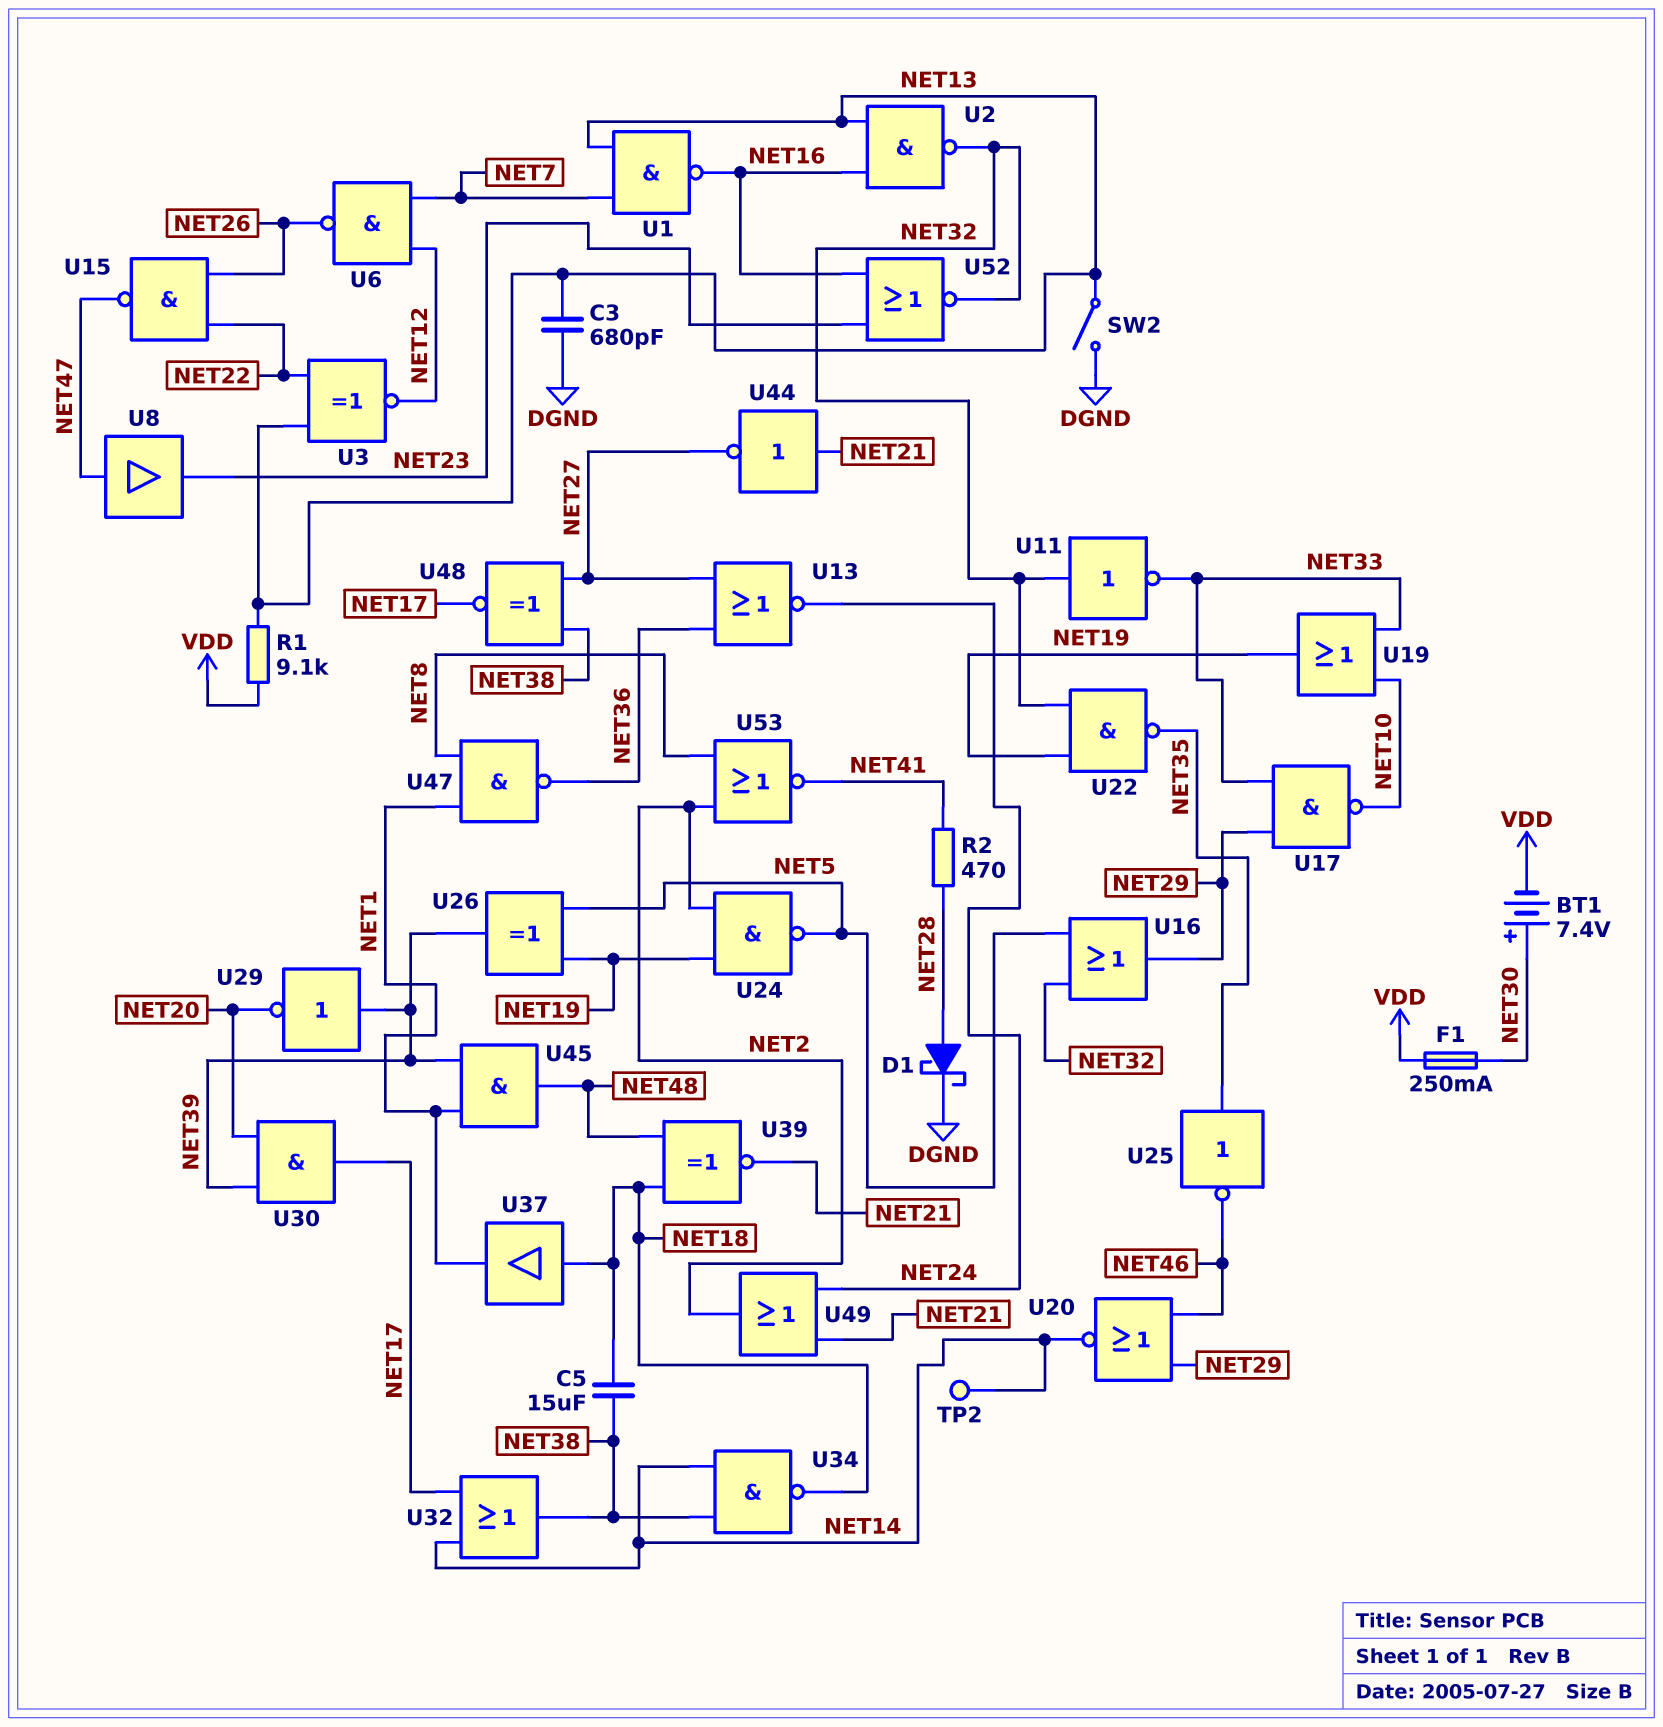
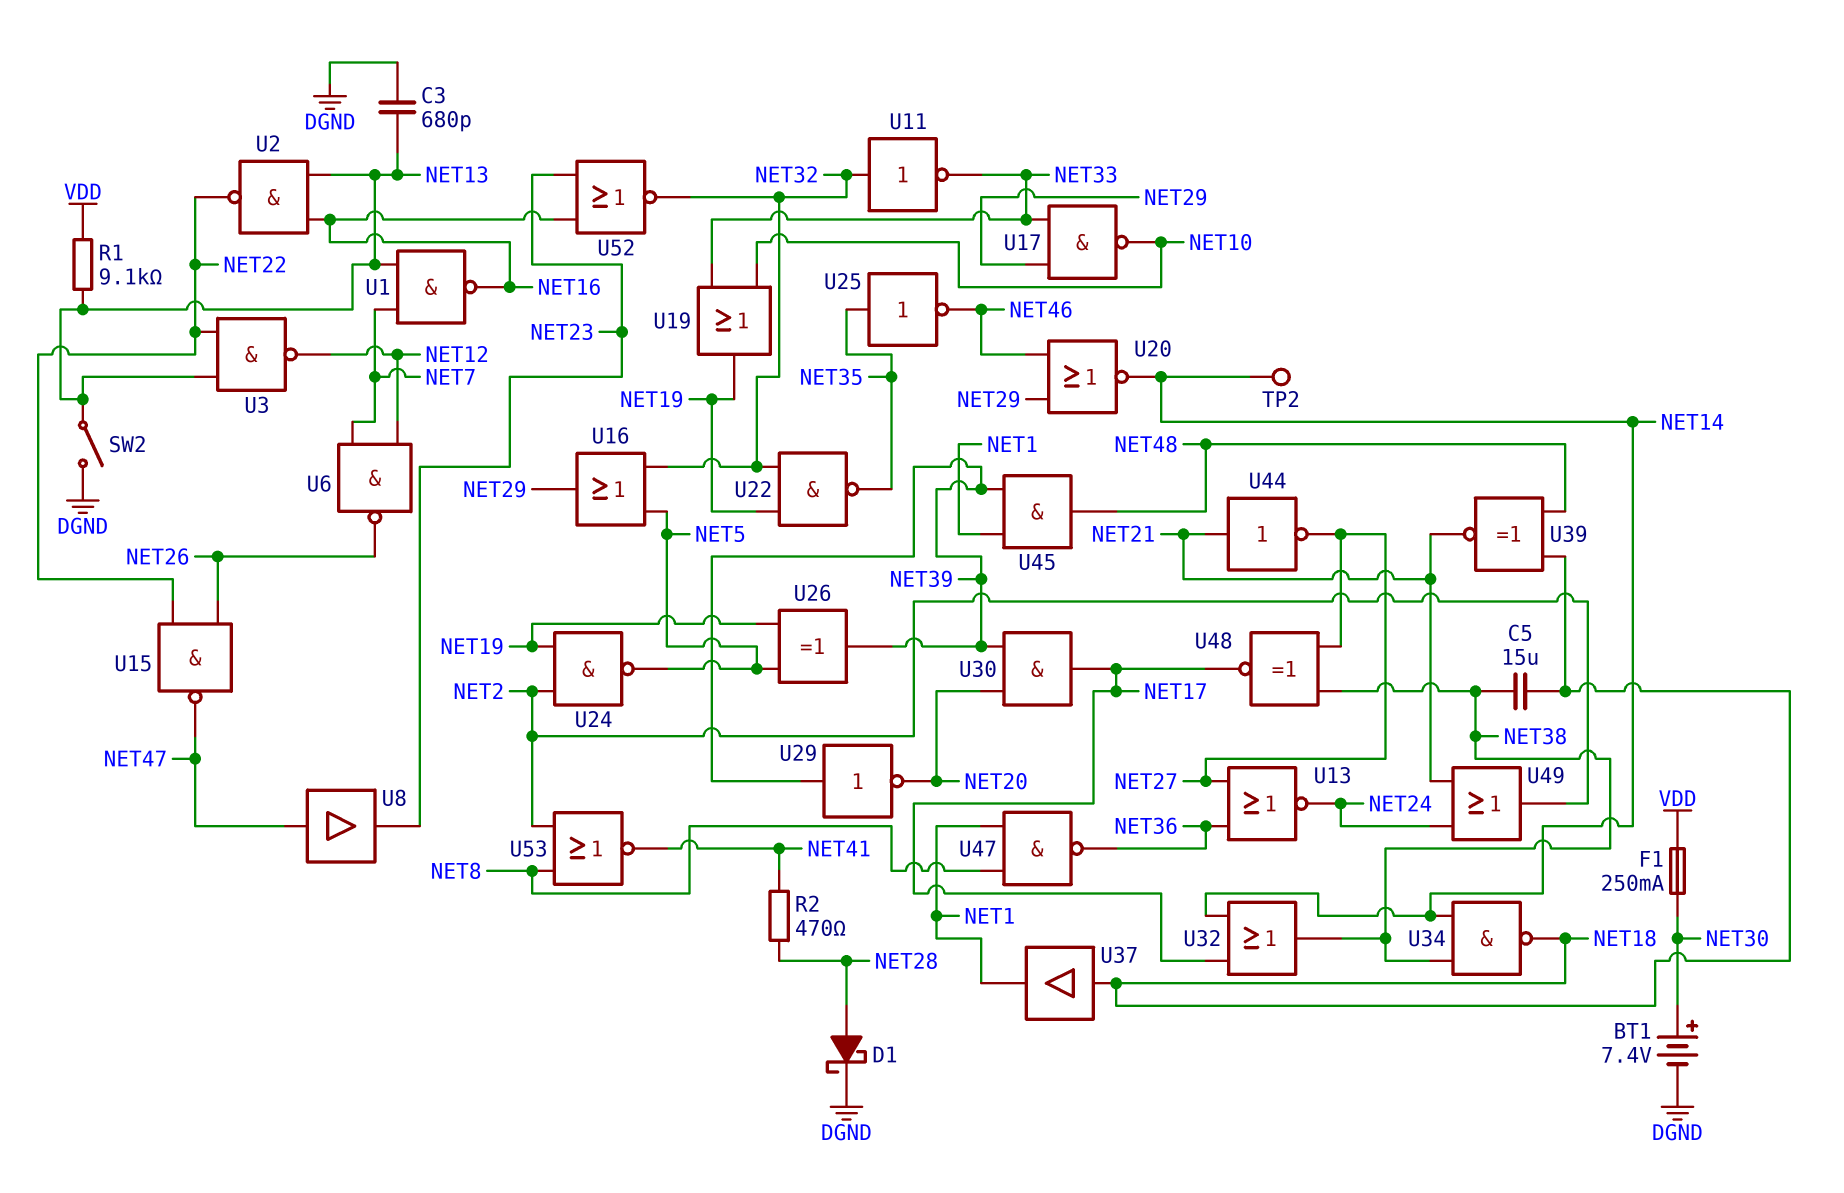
BT1: 7.4V (plus NET30, minus VDD) -> 7.4V (plus NET30, minus DGND)
U2: NAND (in NET13, in NET16, out NET32) -> NAND (in NET13, in NET16, out NET22)
U3: XNOR (in NET13, in NET22, out NET12) -> NAND (in NET13, in NET22, out NET12)

